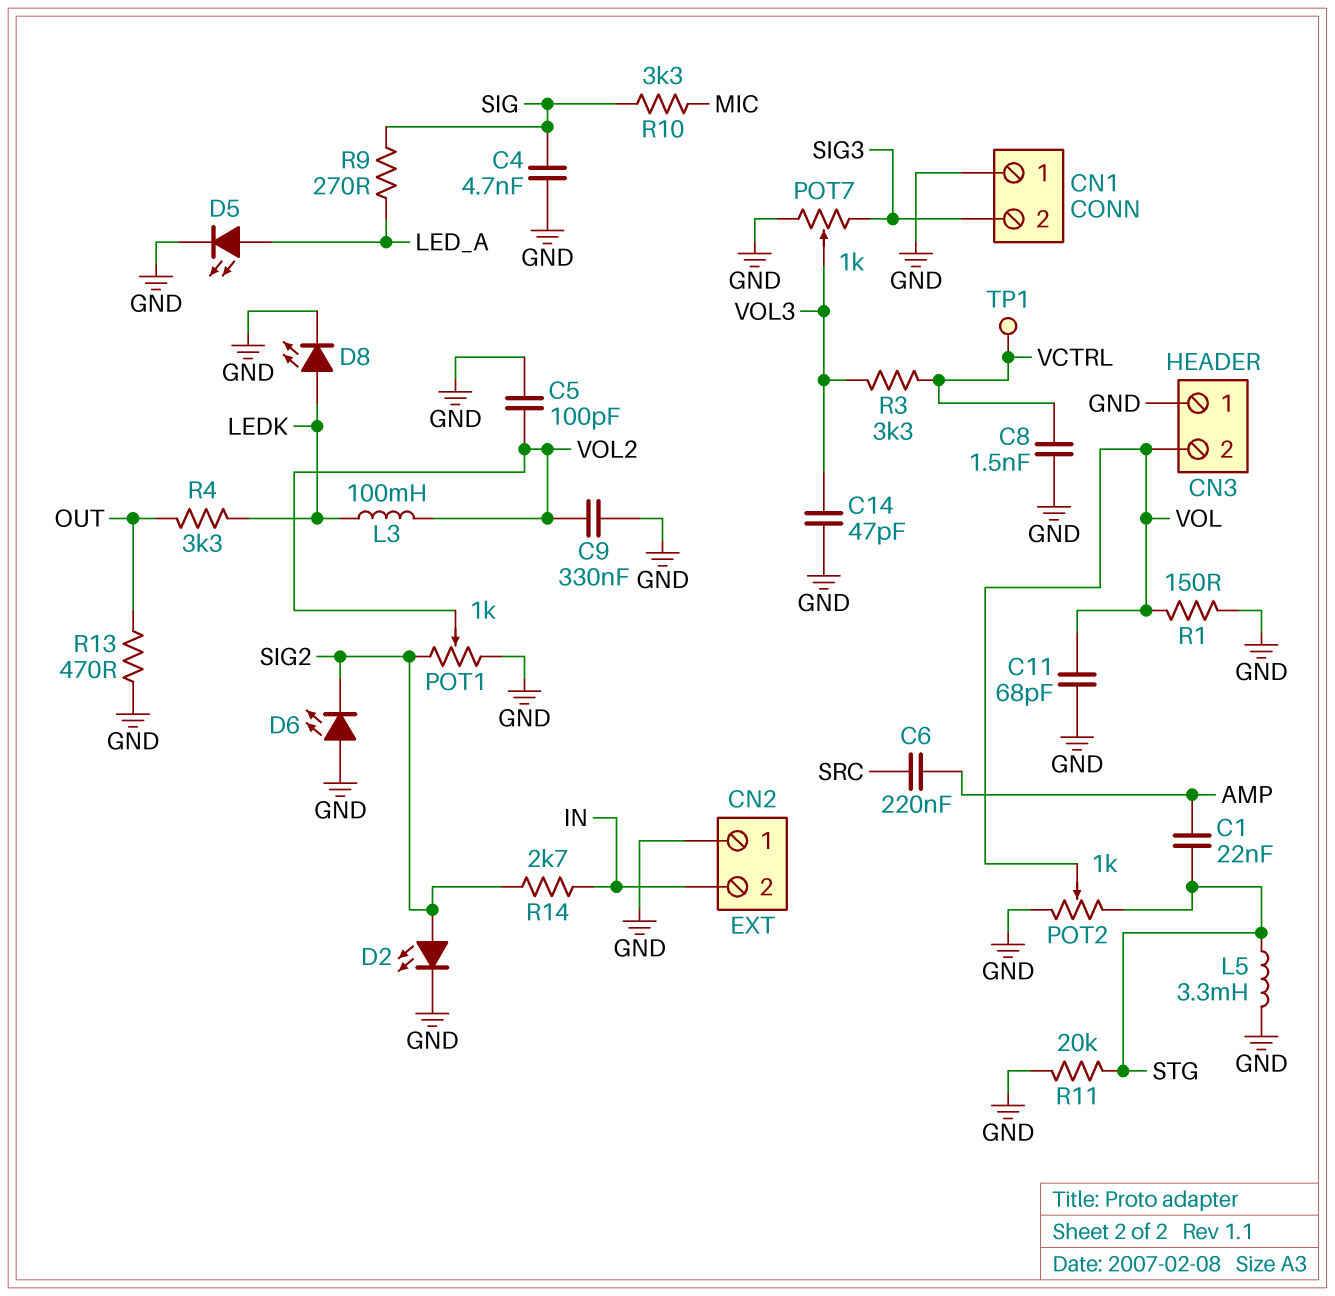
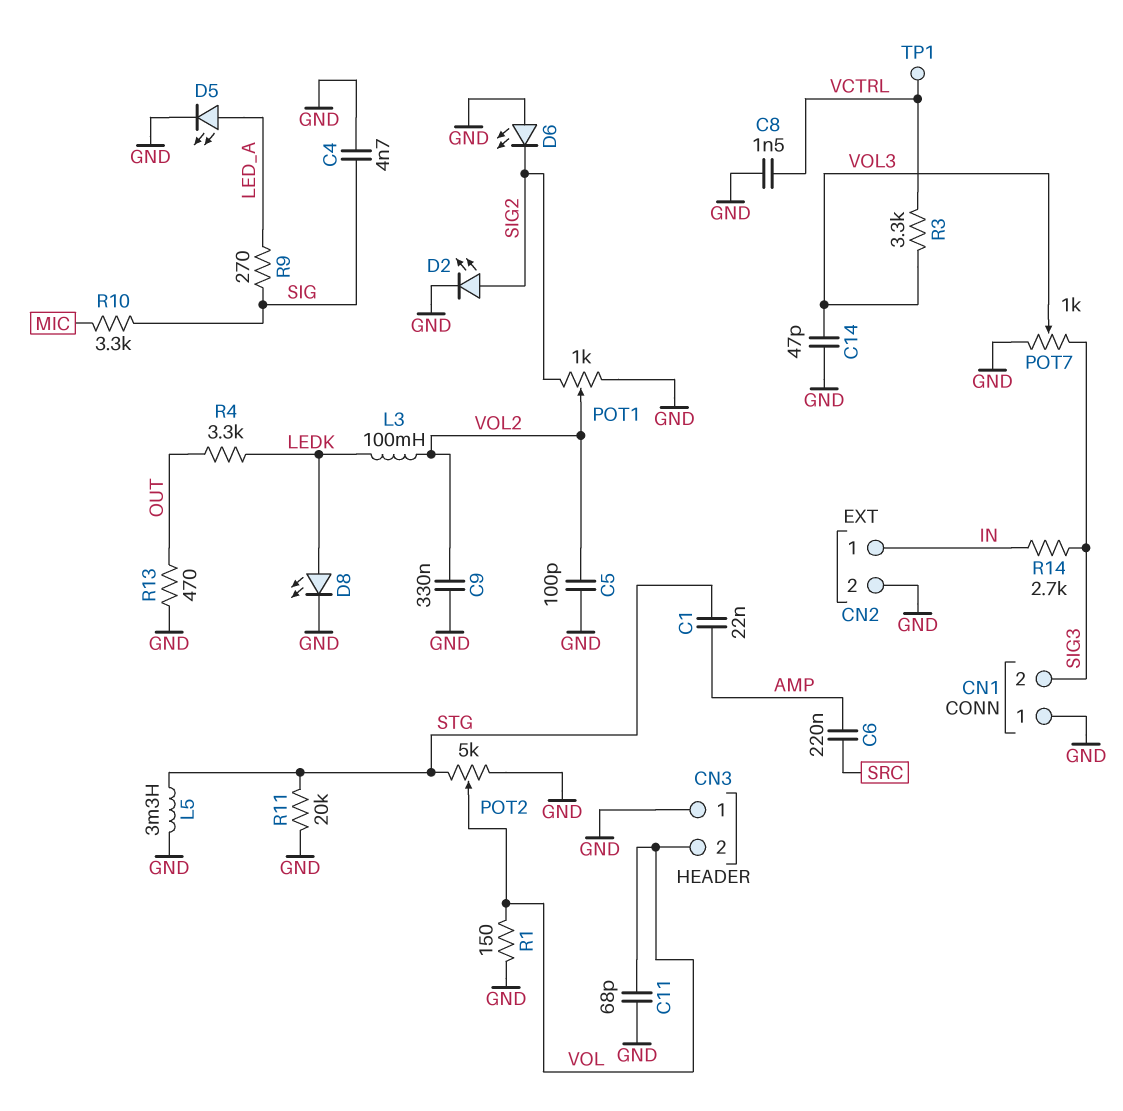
CN2 pin 1: GND -> IN
CN2 pin 2: IN -> GND
POT2: 1k (GND, STG, wiper VOL) -> 5k (GND, STG, wiper VOL)
R14: 2.7k (IN, SIG2) -> 2.7k (IN, SIG3)

